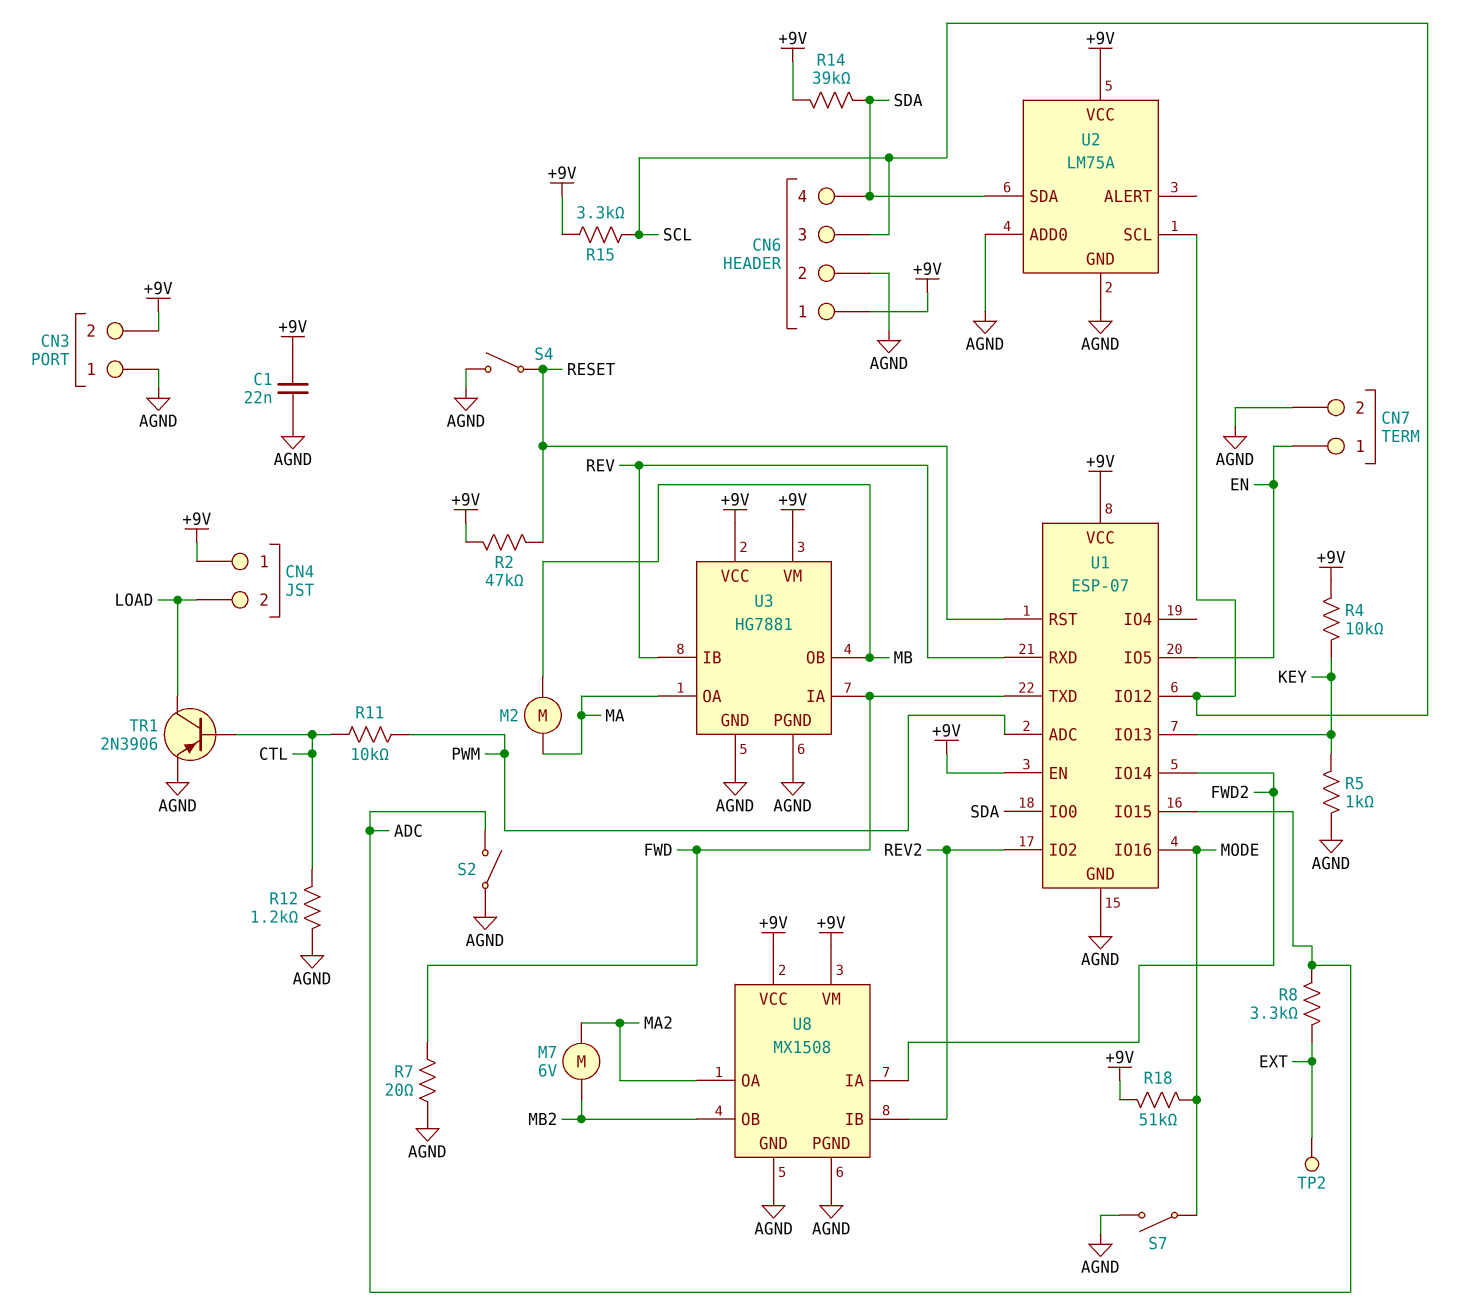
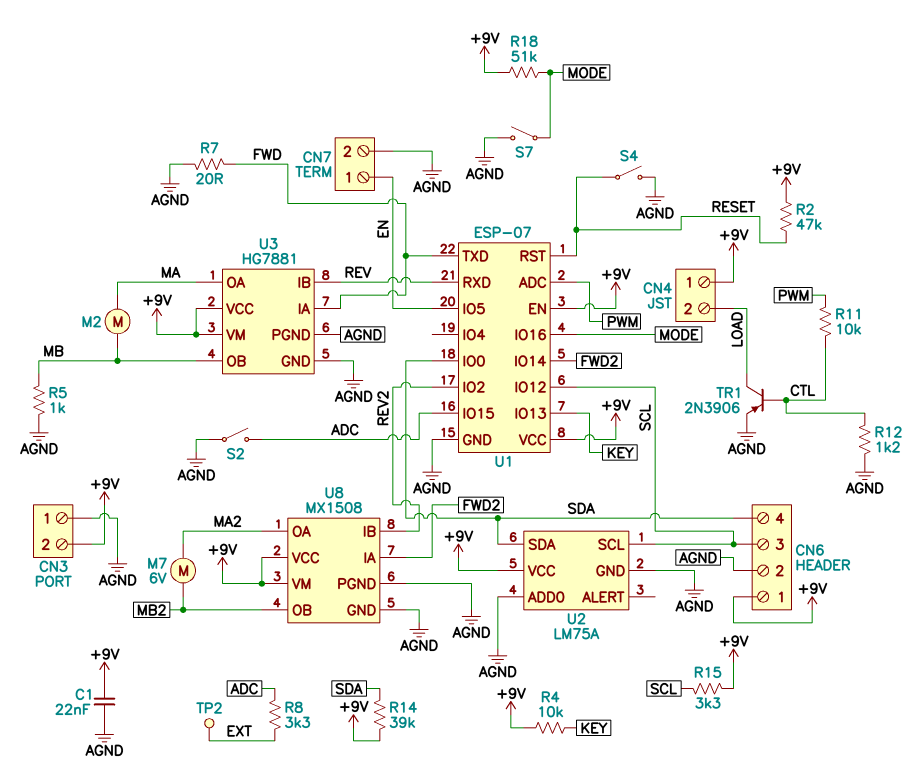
R5: 1k (AGND, KEY) -> 1k (AGND, MB)

